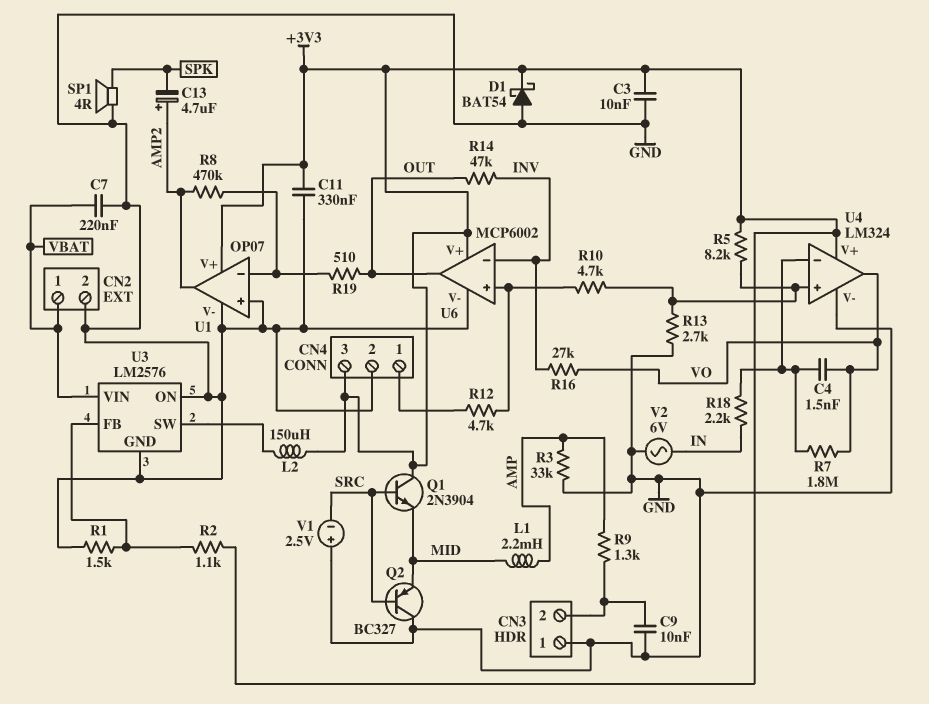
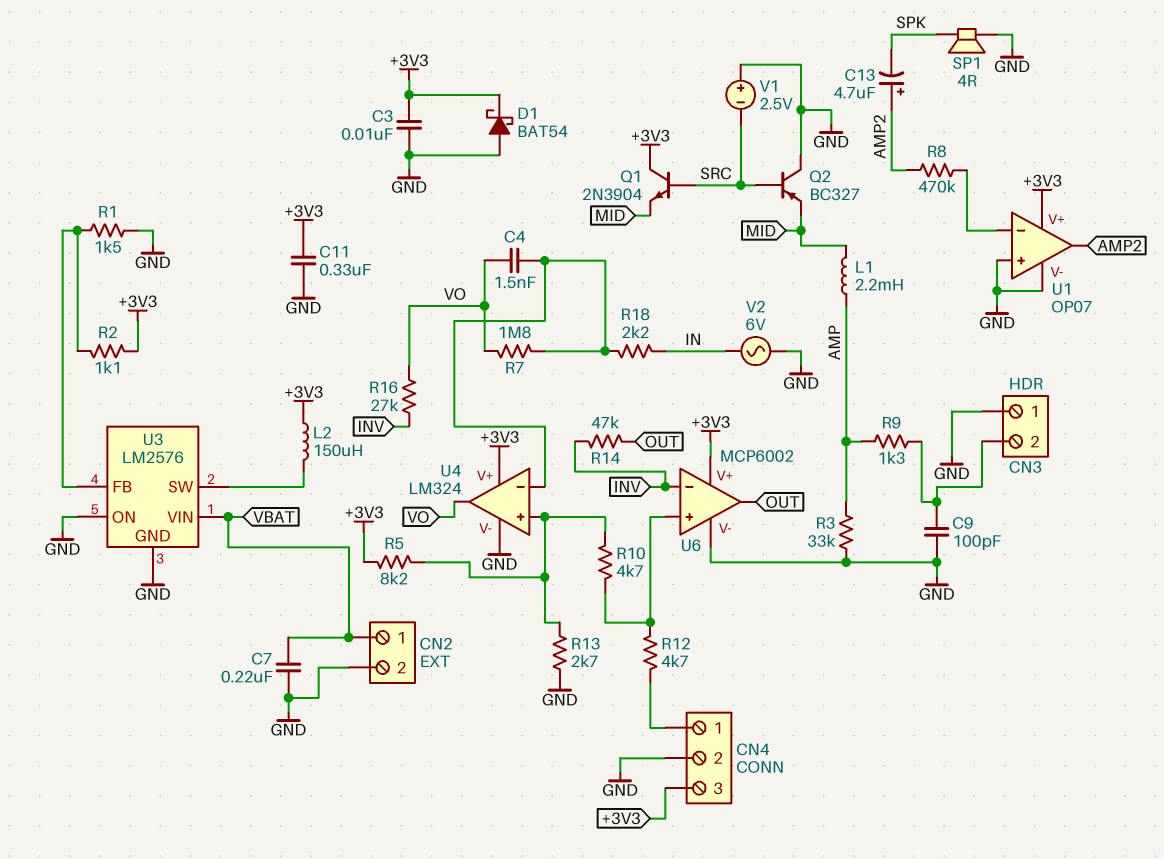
C9: 10nF (CN3/2, GND) -> 100pF (CN3/2, GND)
R19: 510 (OUT, U1/in-) -> none

